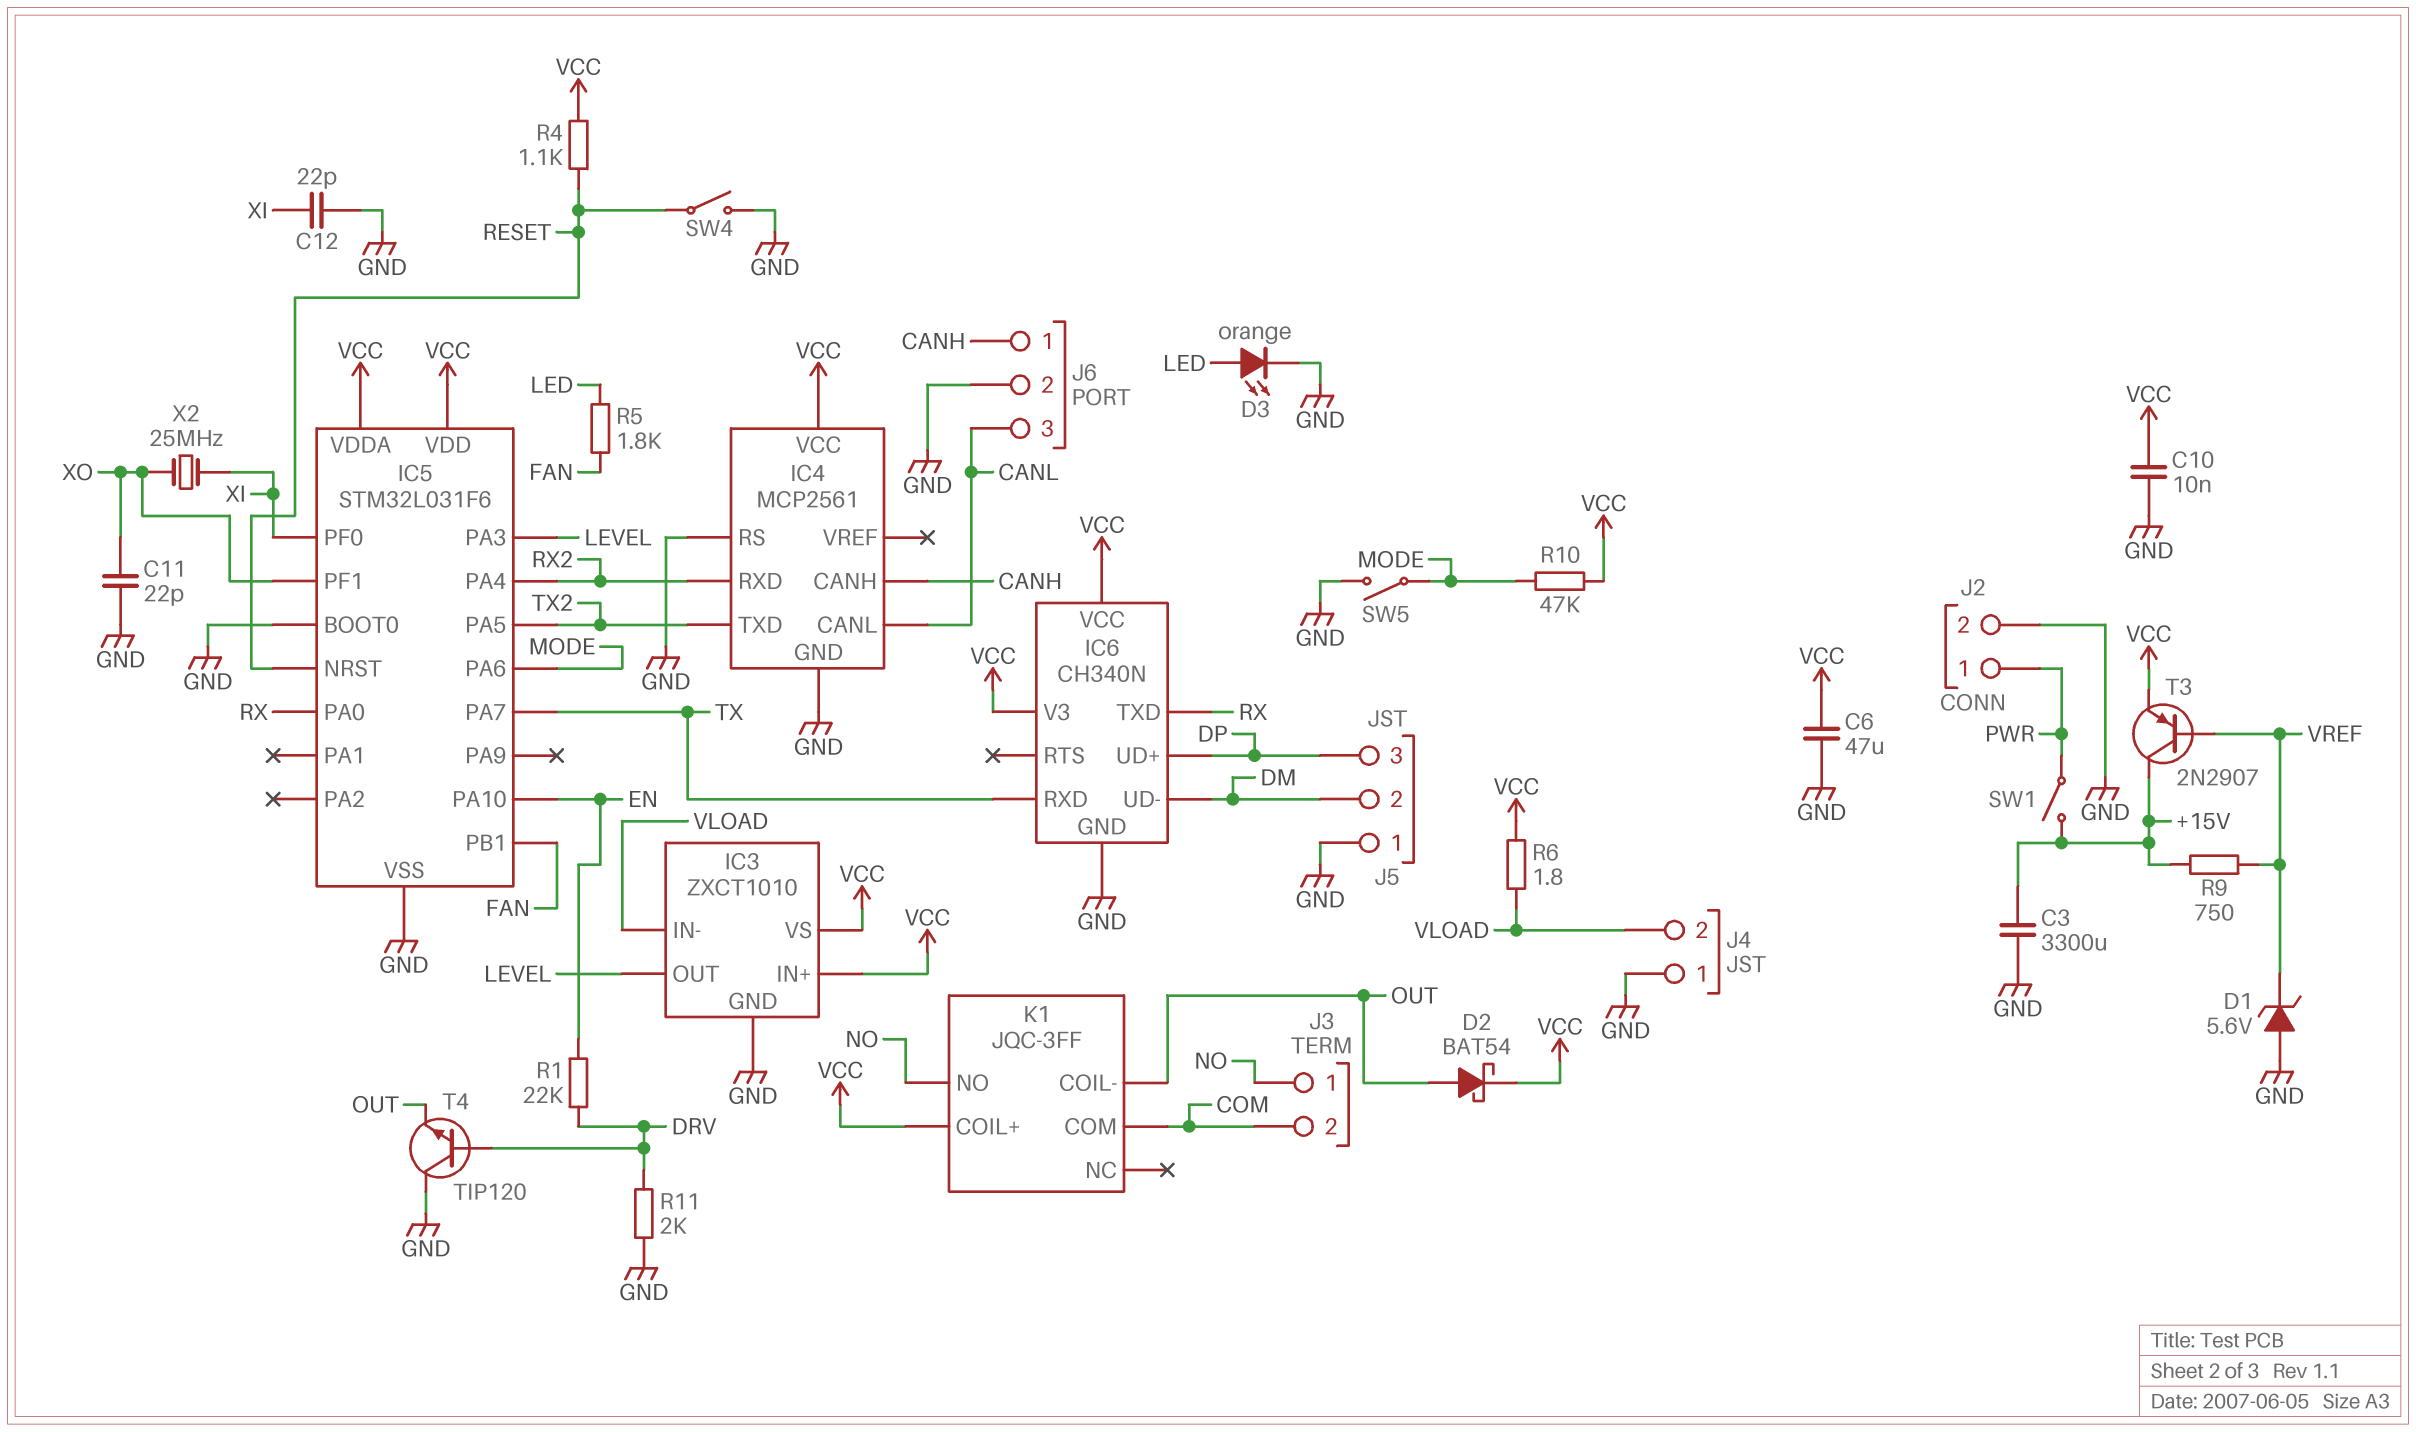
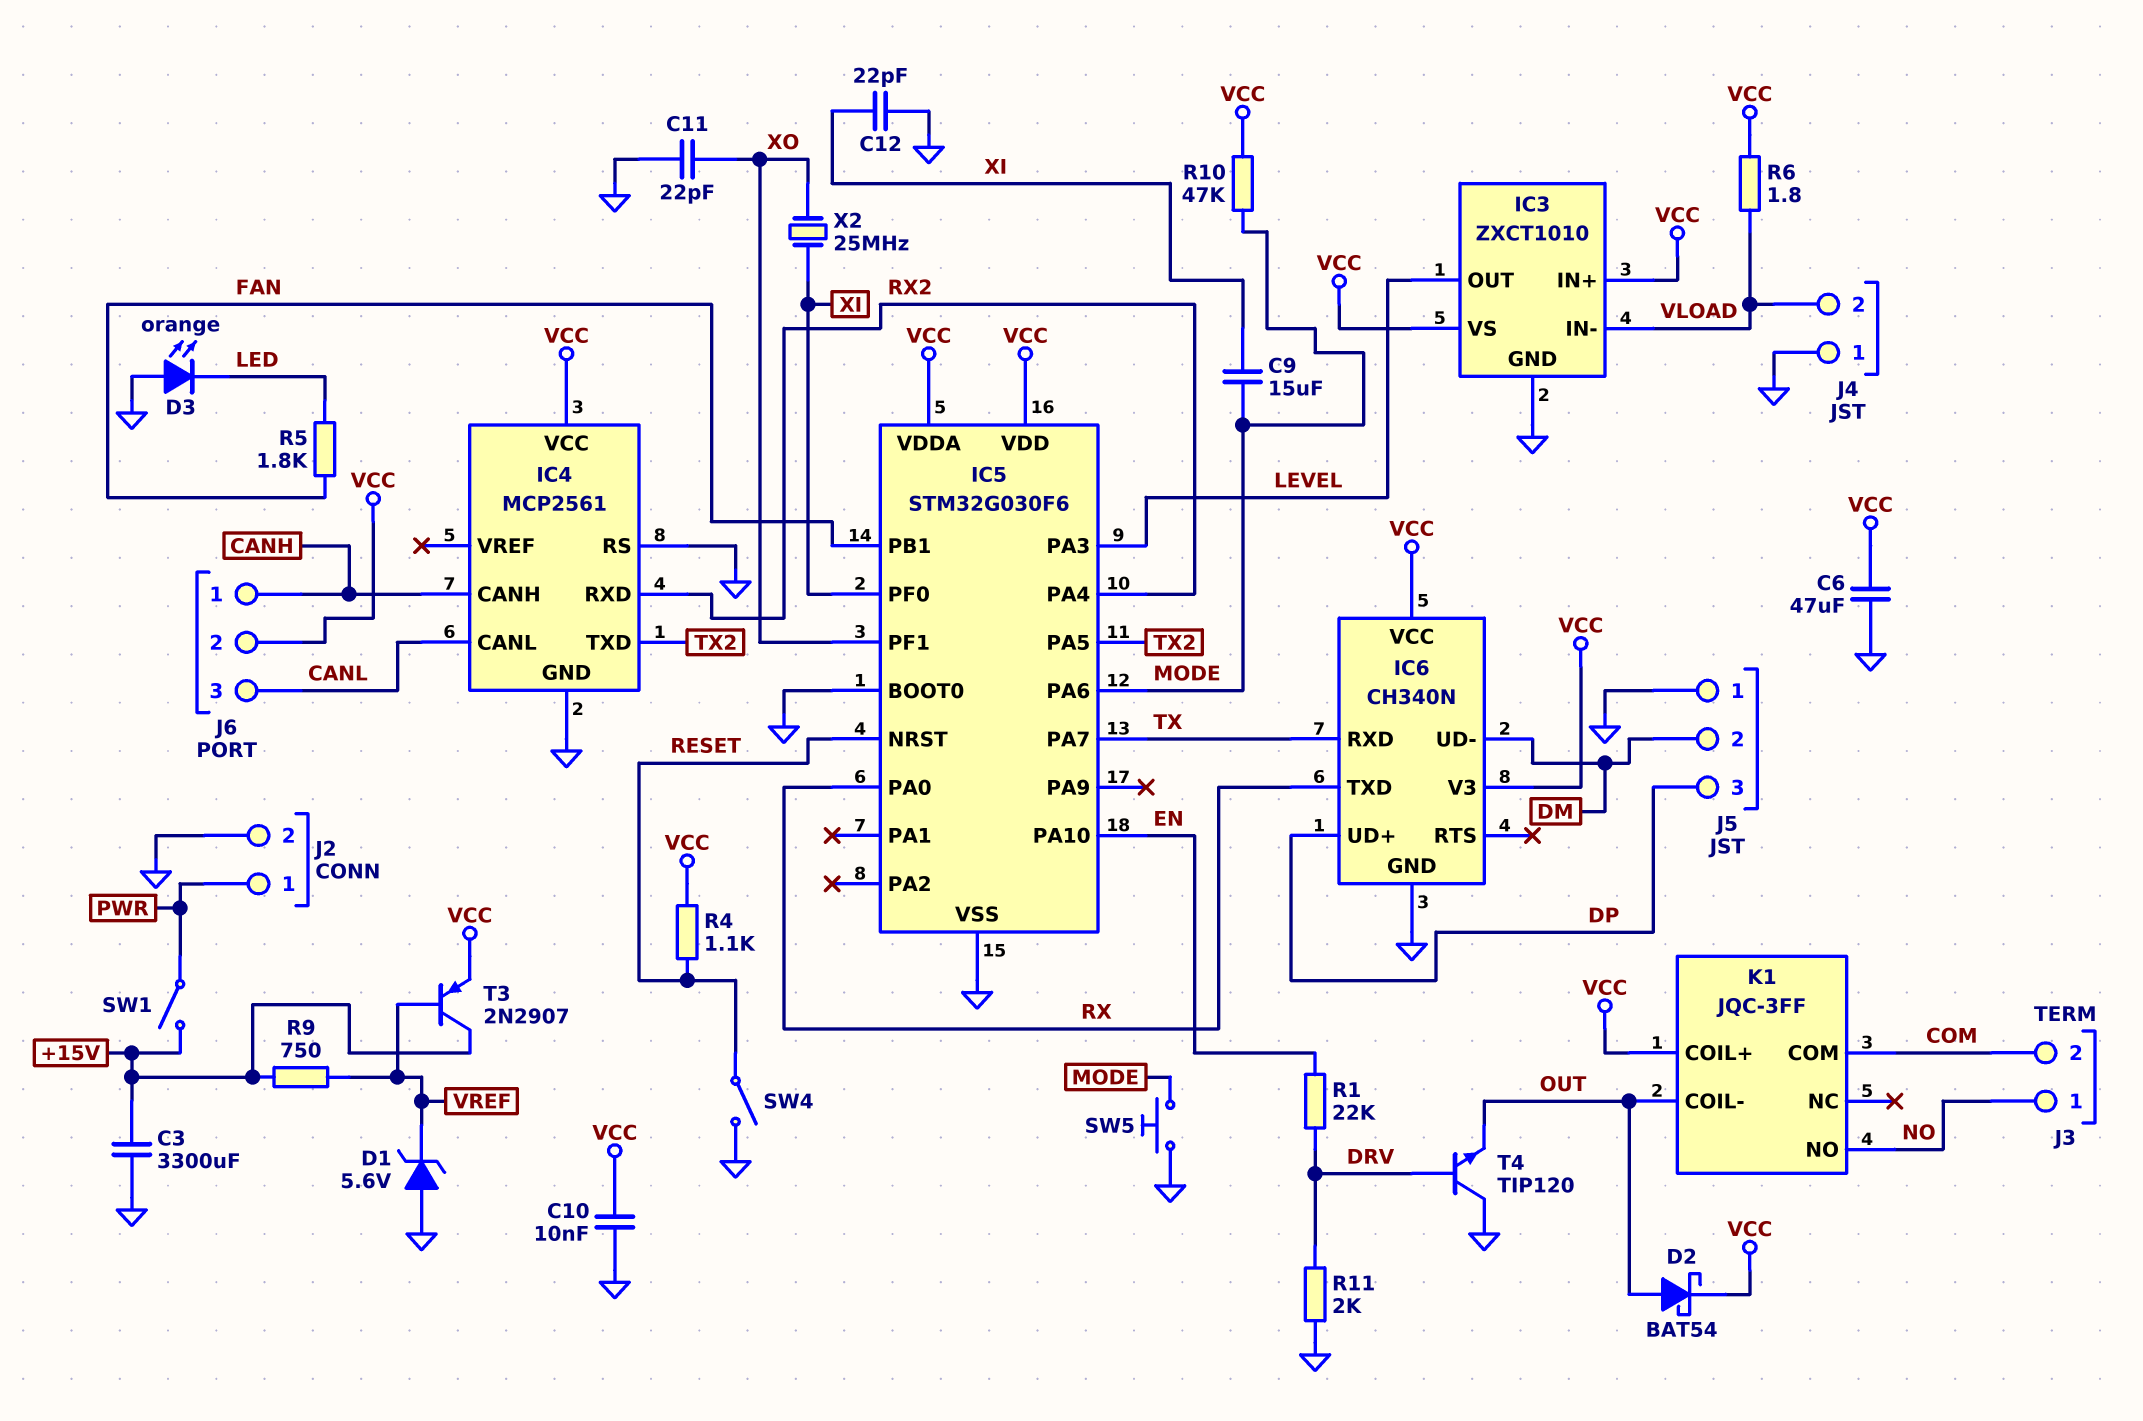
C9: none -> 15uF (MODE, XI)
D3: LED orange (A LED, K GND) -> LED orange (A GND, K LED)
IC5: STM32L031F6 -> STM32G030F6
J6 pin 2: GND -> VCC
SW5: switch (GND, MODE) -> button (GND, MODE)

